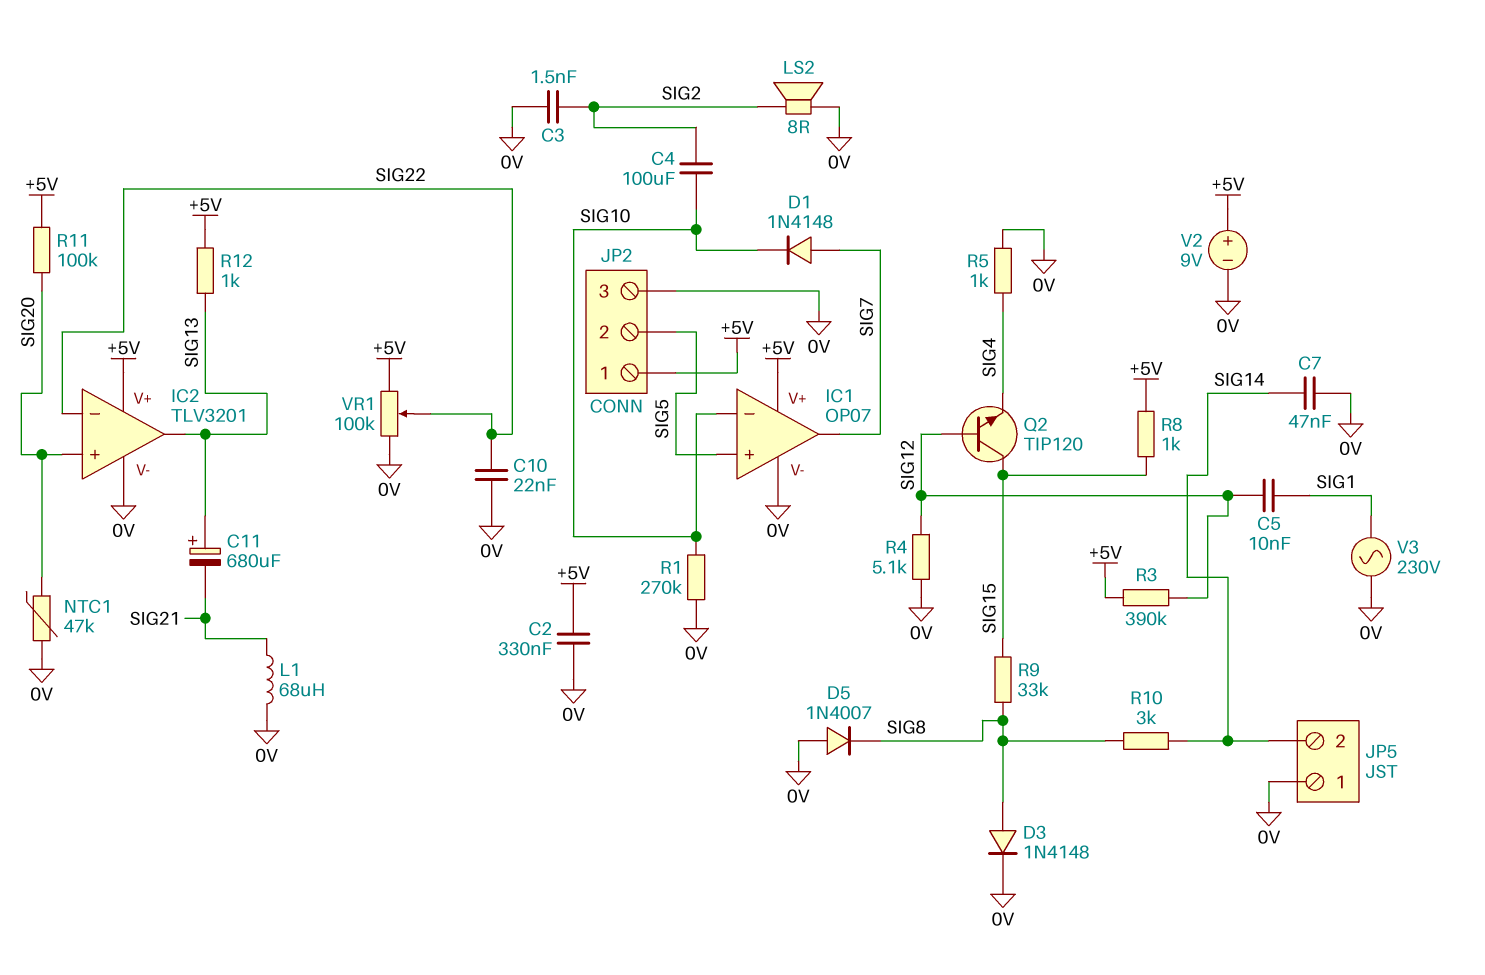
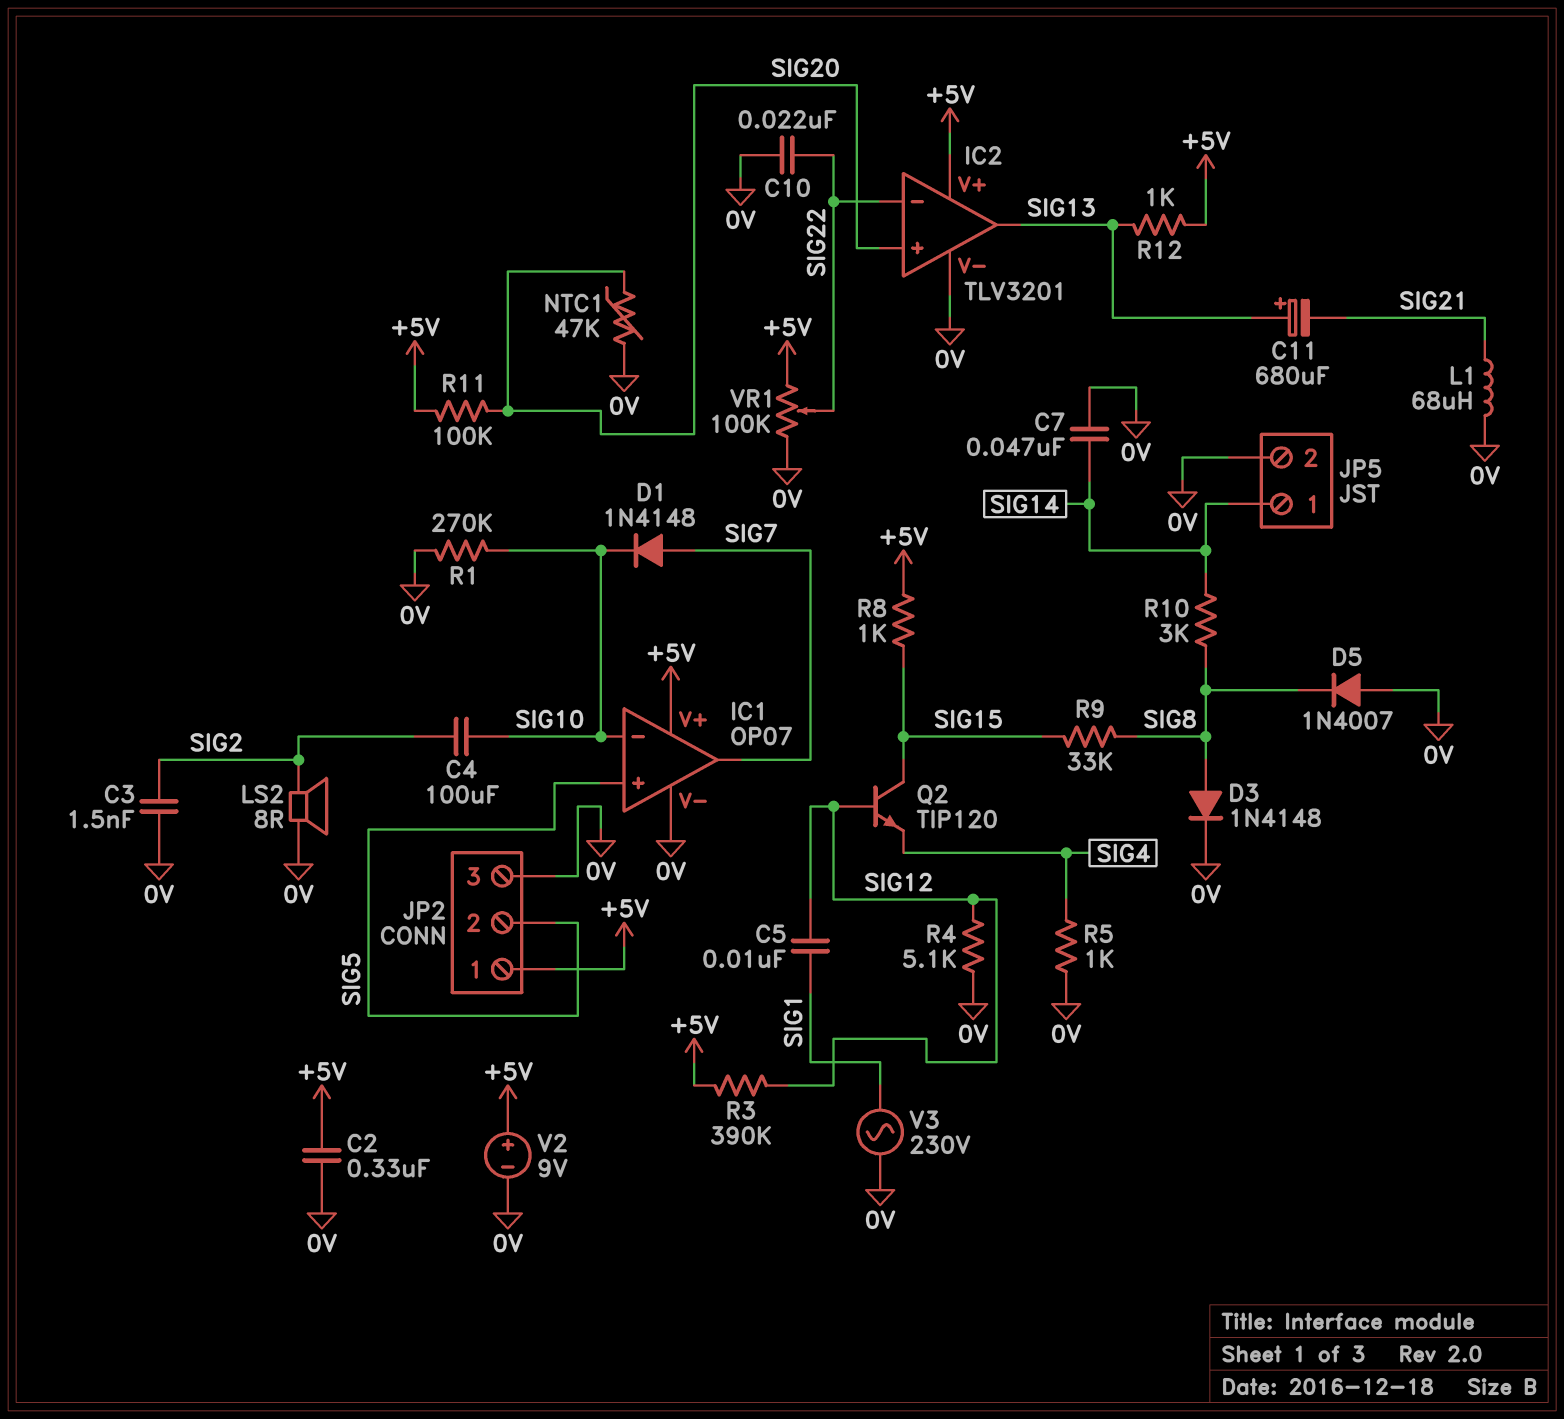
JP5 pin 1: 0V -> SIG14
JP5 pin 2: SIG14 -> 0V

